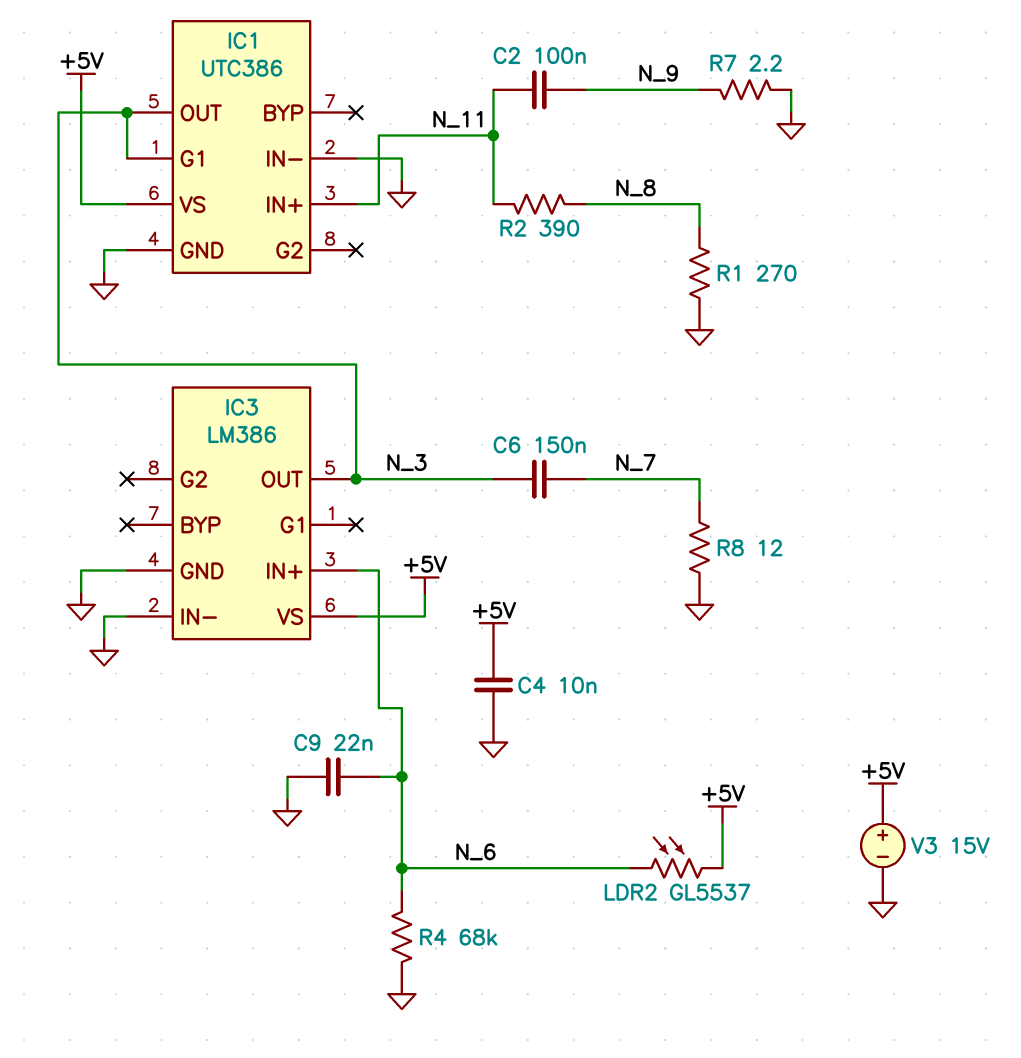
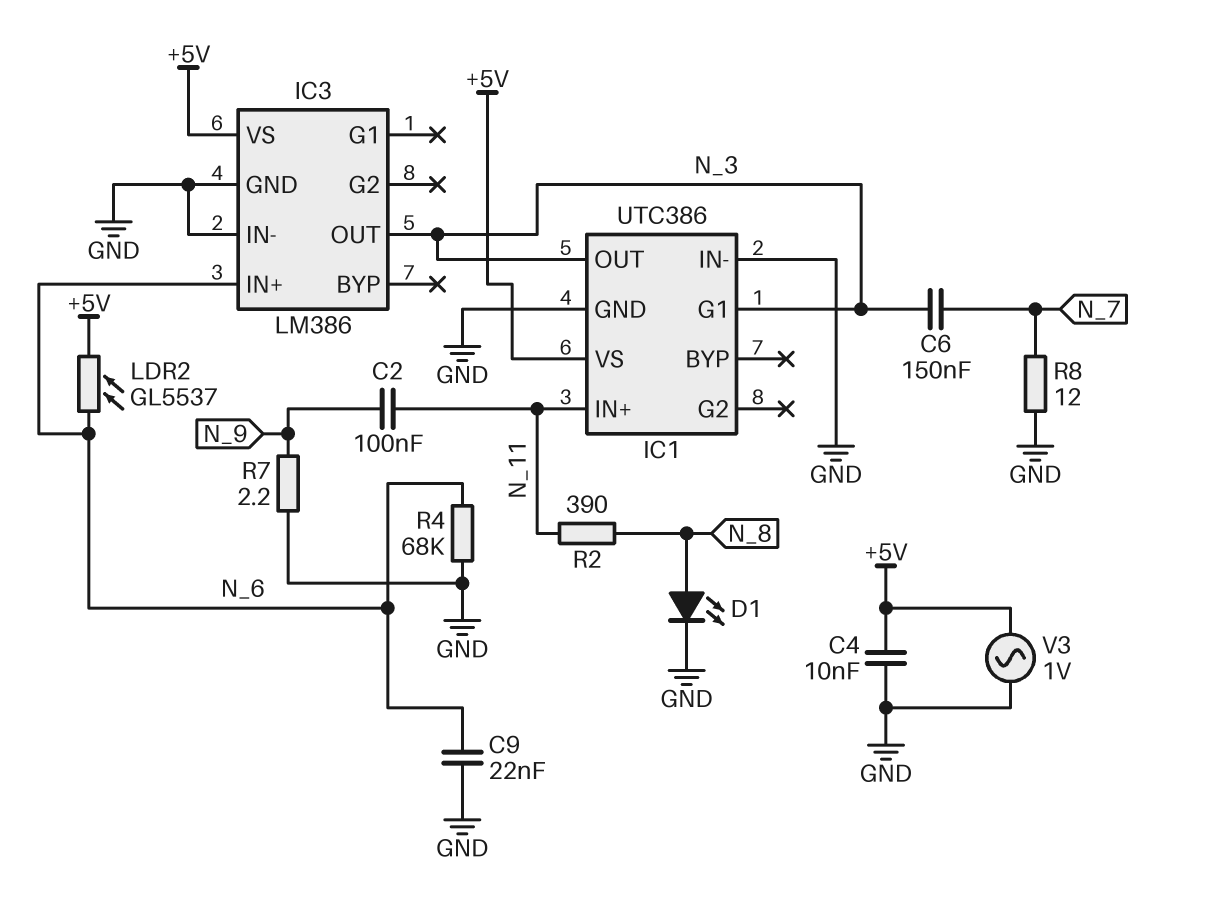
D1: none -> LED (A N_8, K GND)
R1: 270 (GND, N_8) -> none
V3: 15V (plus +5V, minus GND) -> AC 1V (+5V, GND)

